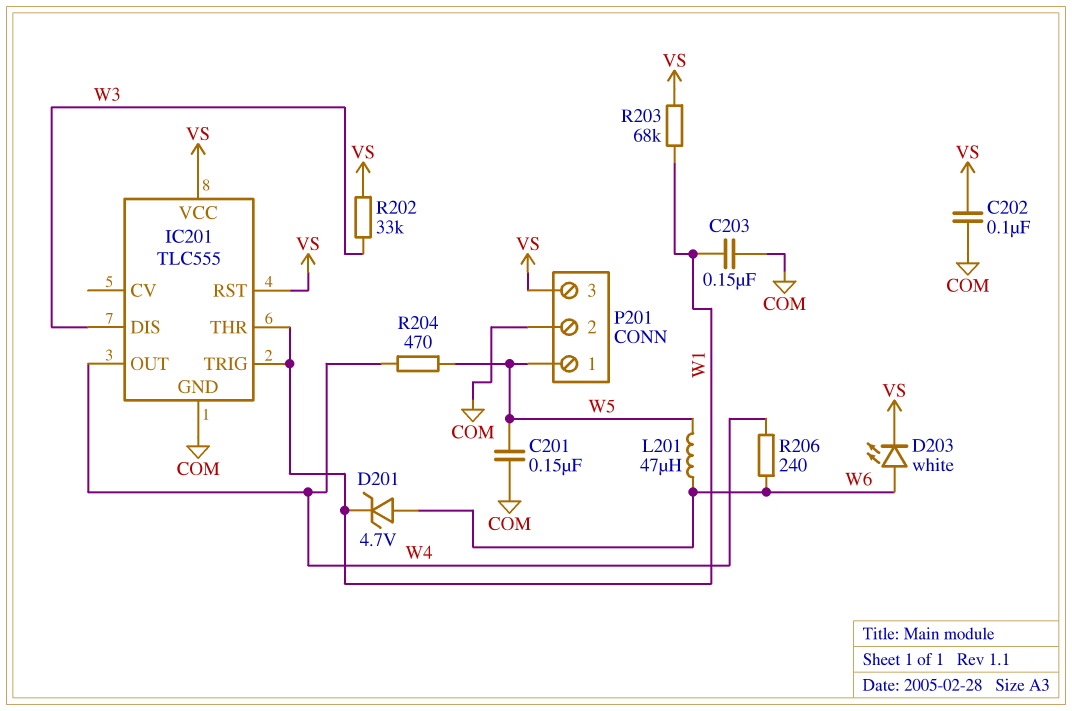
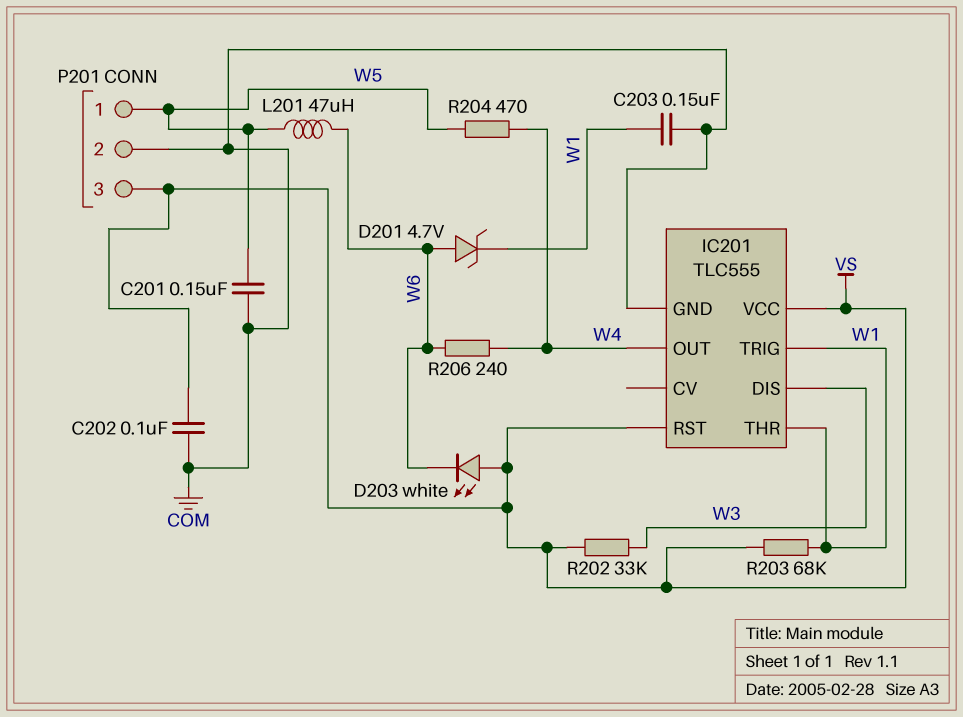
D203: LED white (A W6, K VS) -> LED white (A VS, K W6)

